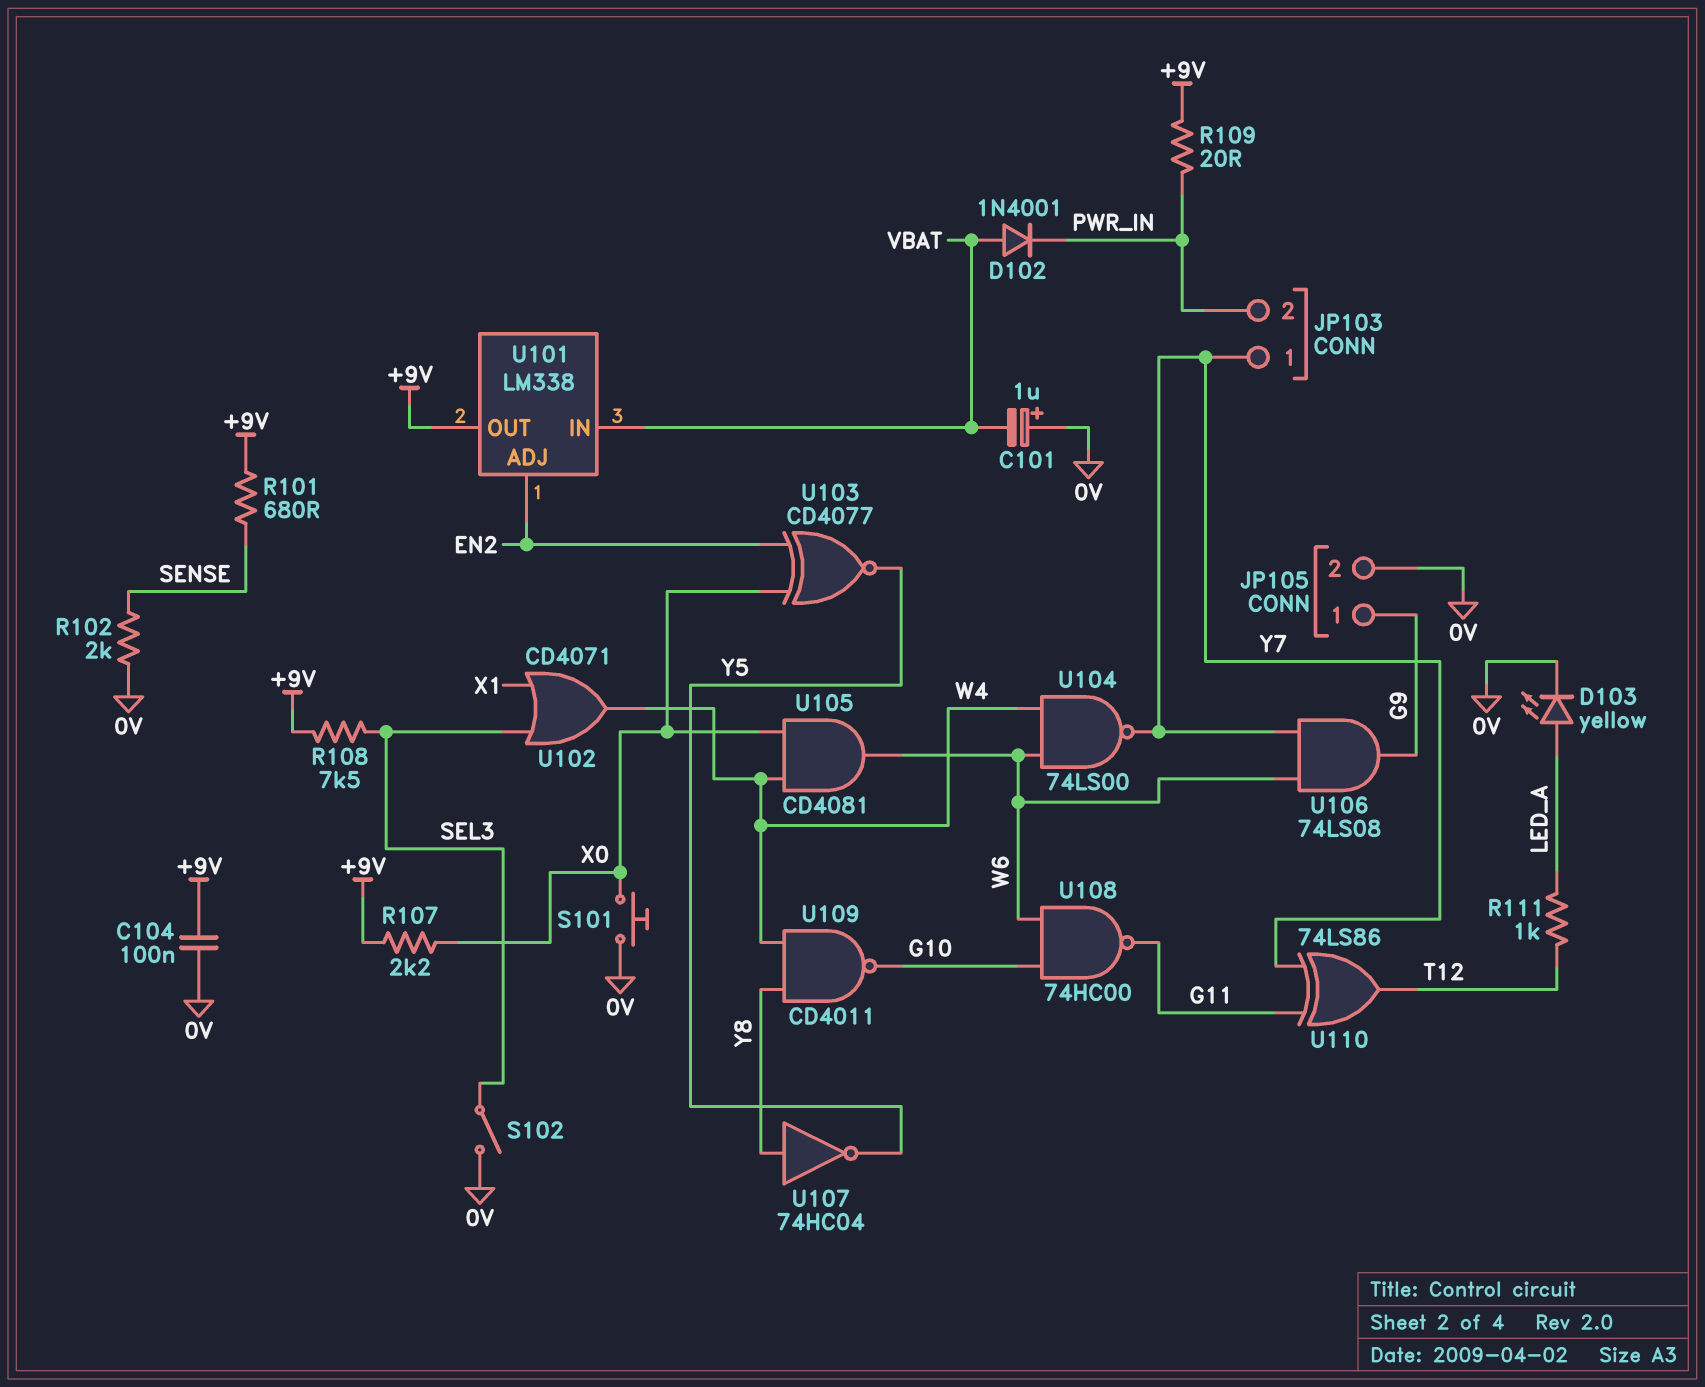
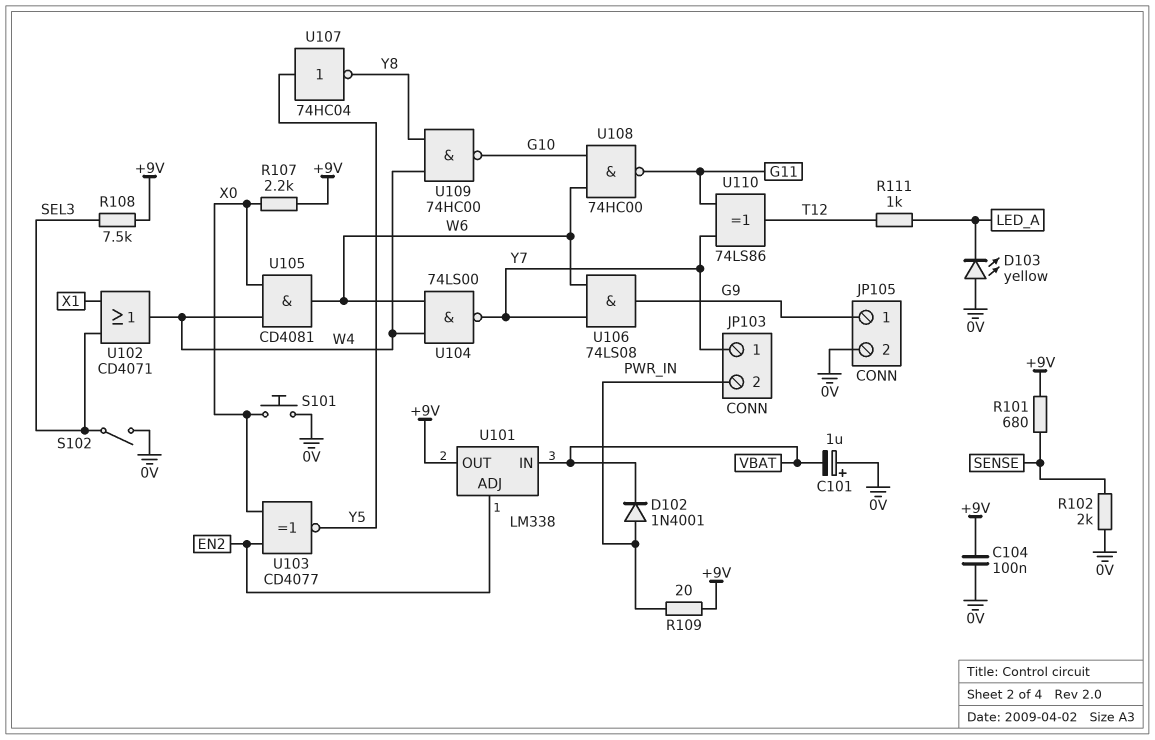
D102: diode 1N4001 (A VBAT, K PWR_IN) -> diode 1N4001 (A PWR_IN, K VBAT)
D103: LED yellow (A LED_A, K 0V) -> LED yellow (A 0V, K LED_A)
U107: NOT 74HC04 (in Y8, out Y5) -> NOT 74HC04 (in Y5, out Y8)
U109: NAND CD4011 (in W4, in Y8, out G10) -> NAND 74HC00 (in W4, in Y8, out G10)

